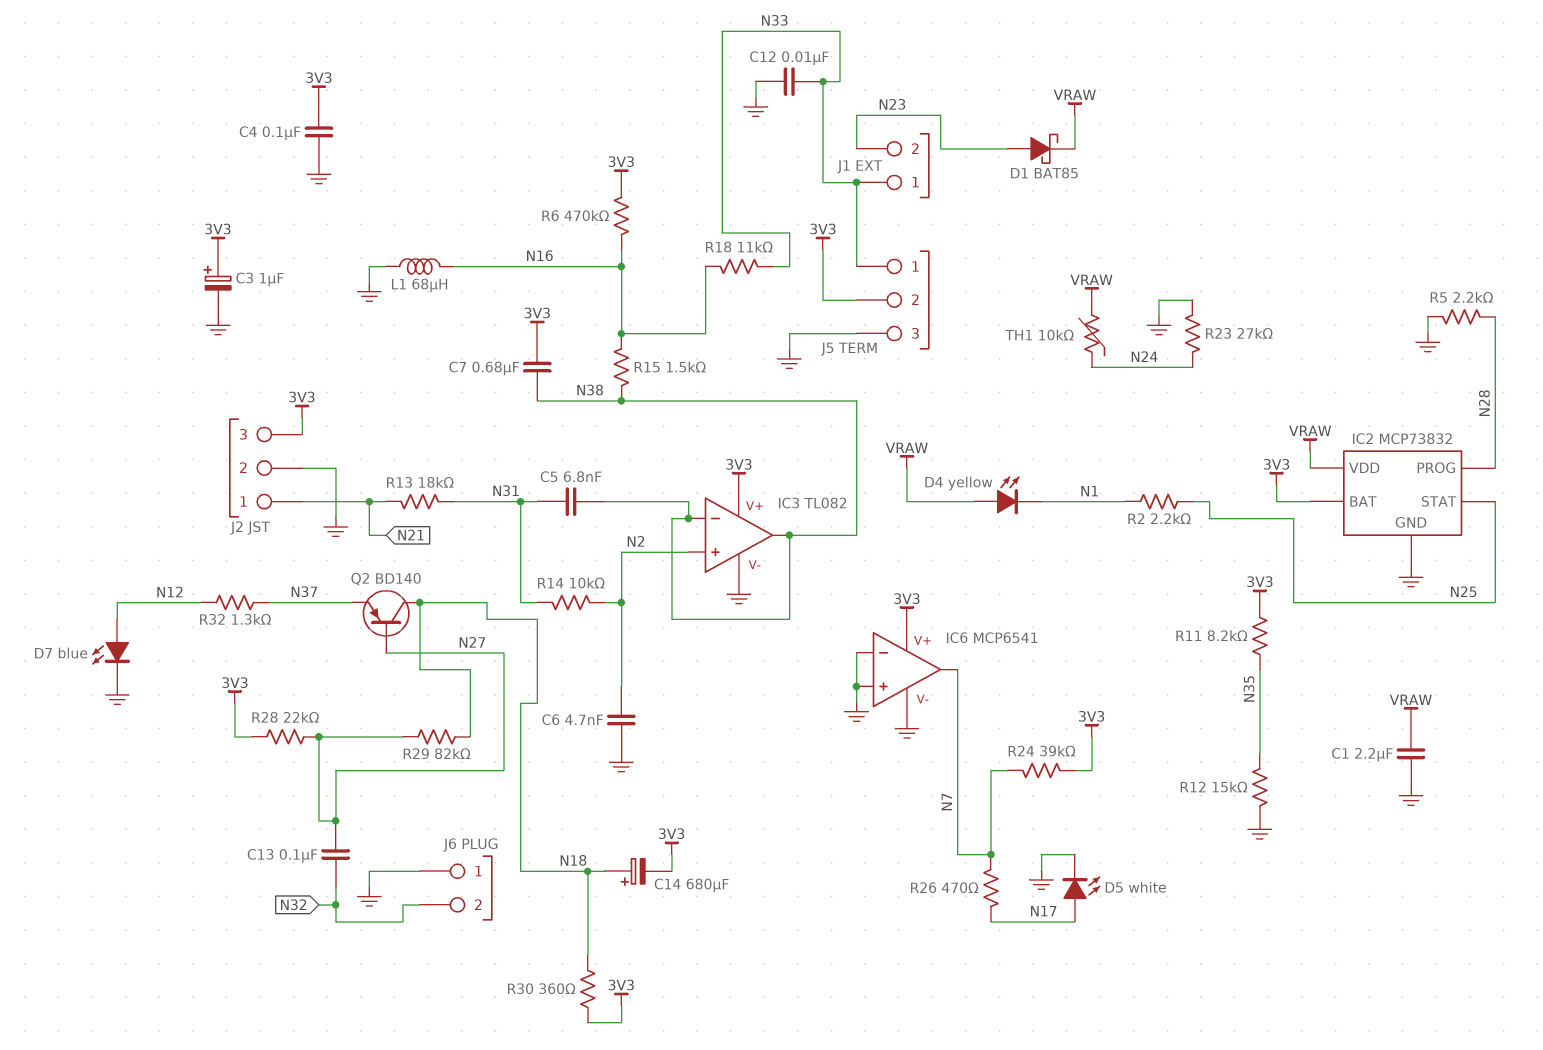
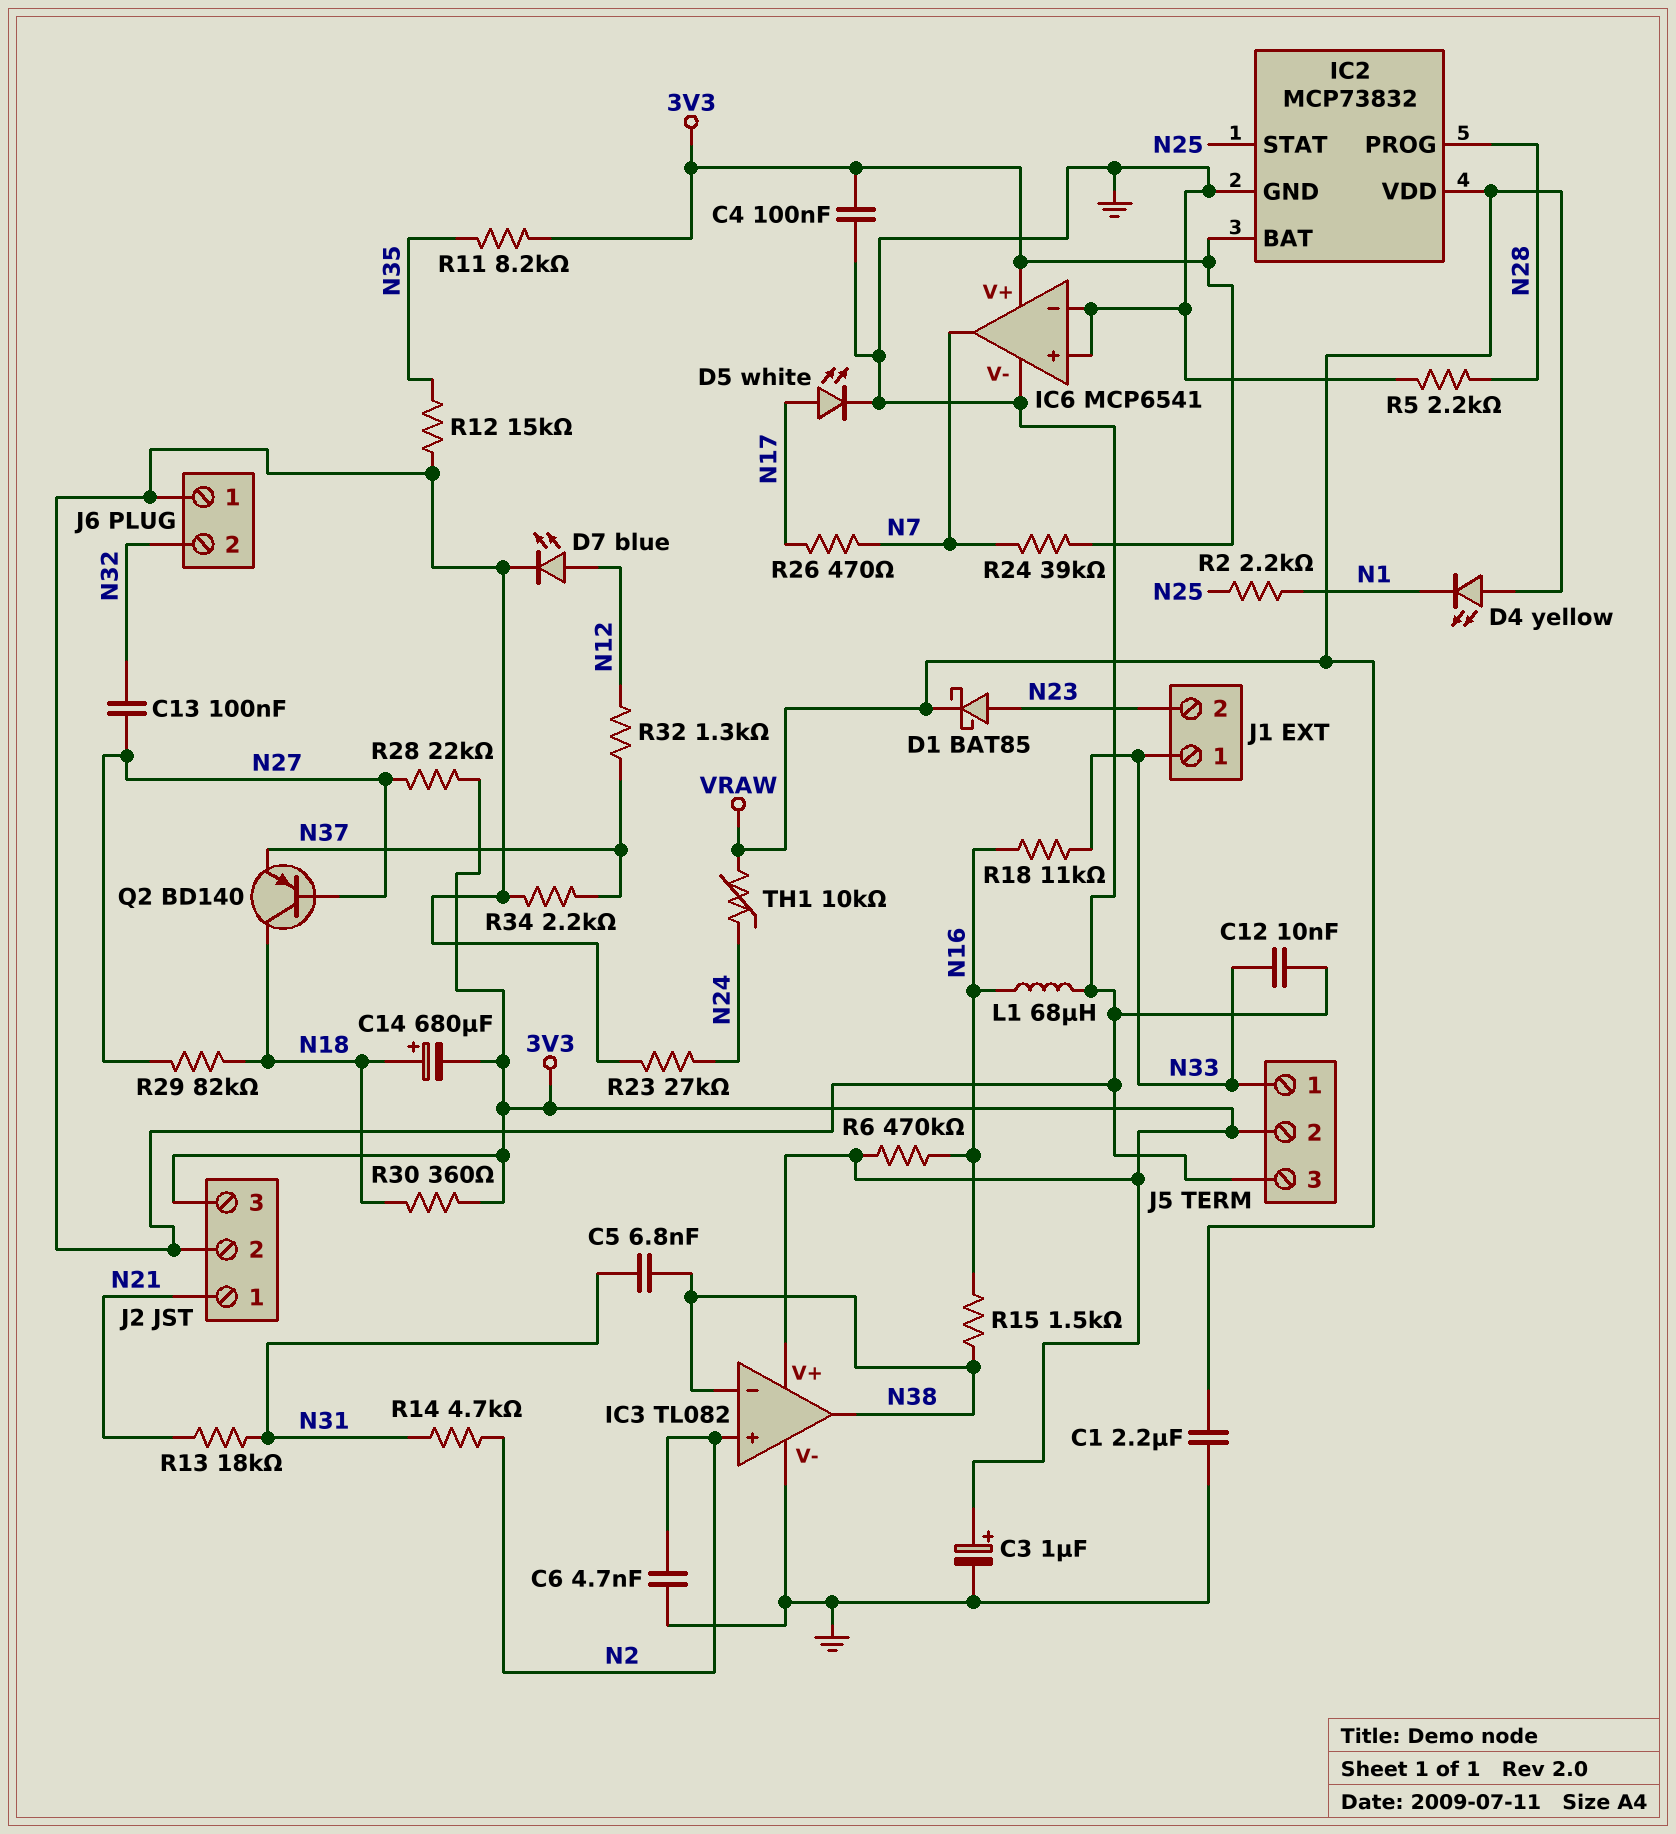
C7: 680nF (3V3, N38) -> none
R14: 10k (N2, N31) -> 4.7k (N2, N31)
R34: none -> 2.2k (GND, N37)

